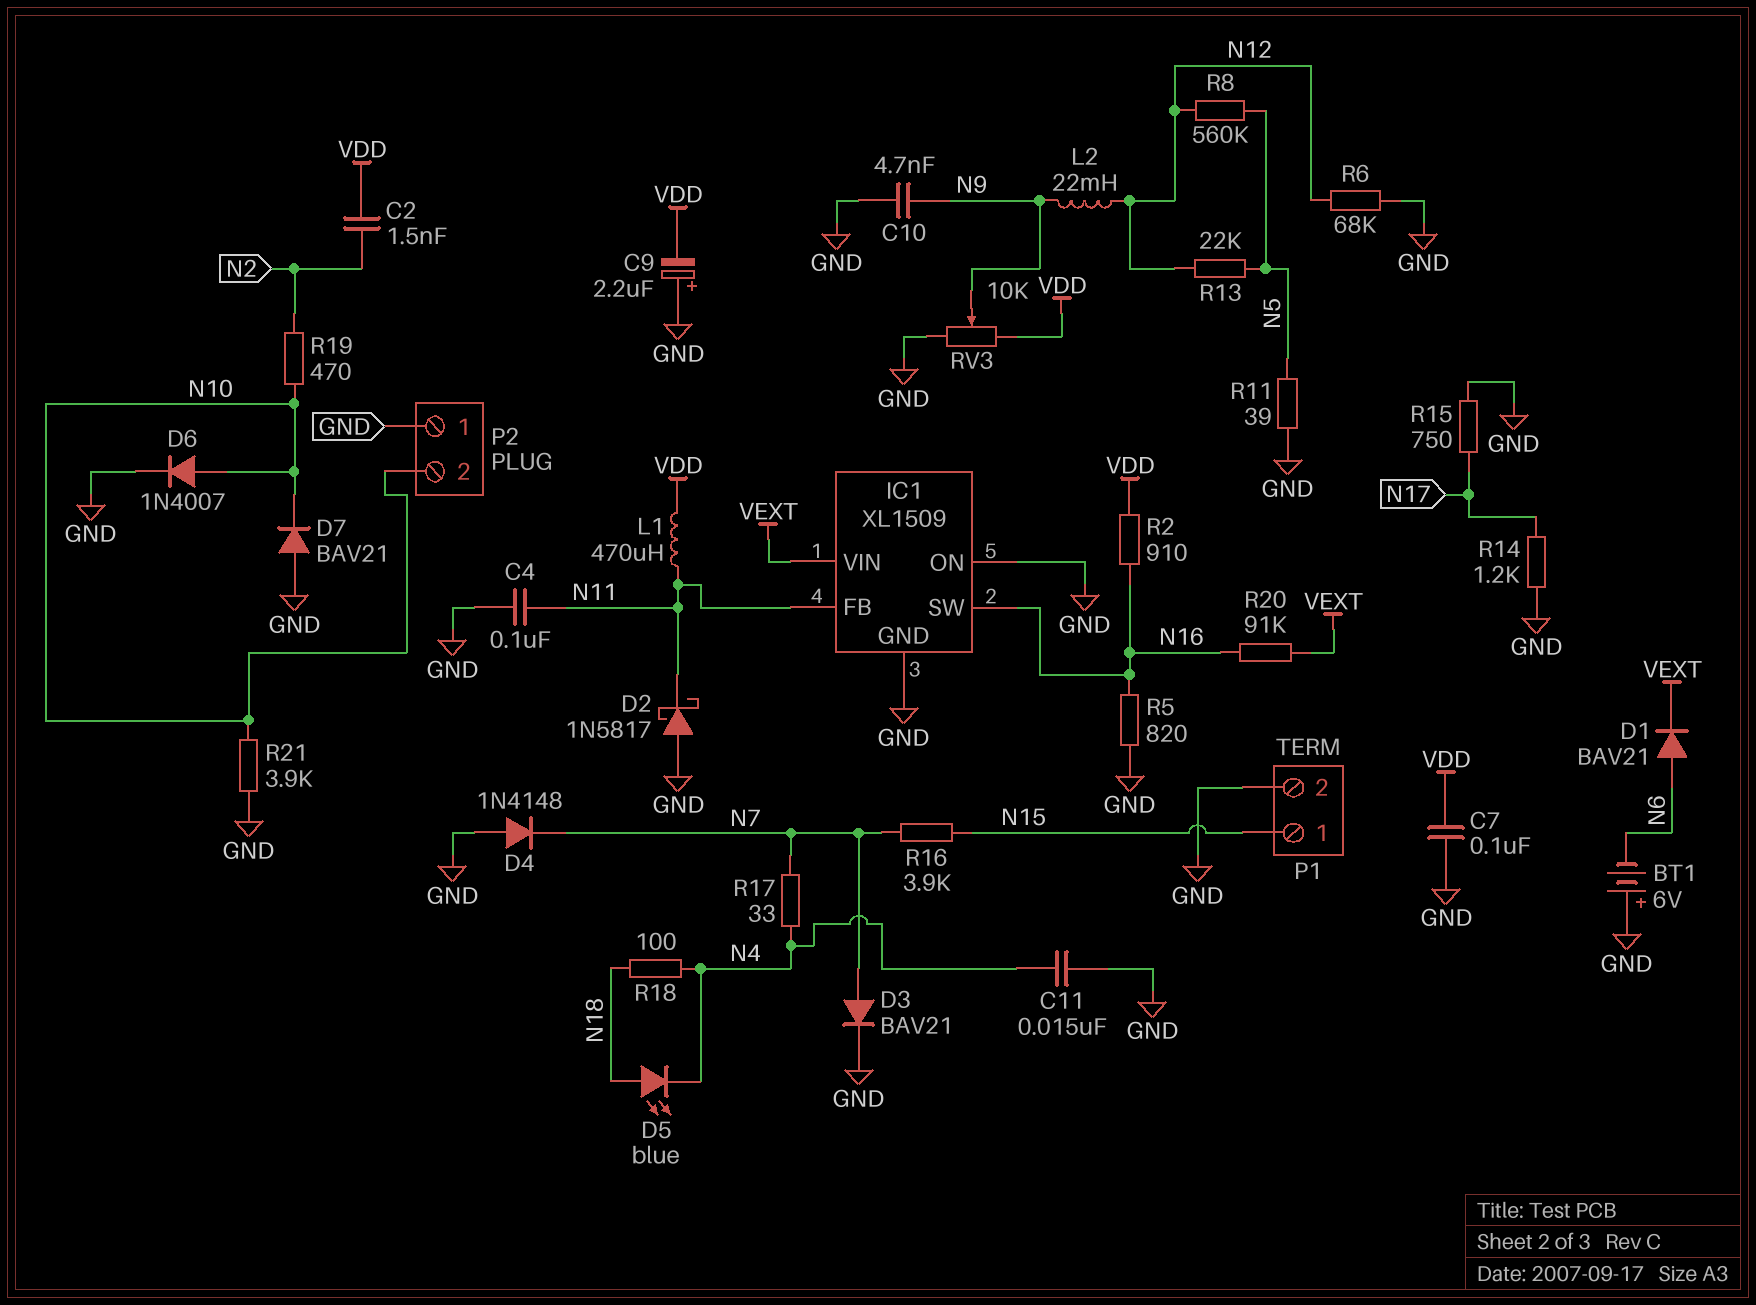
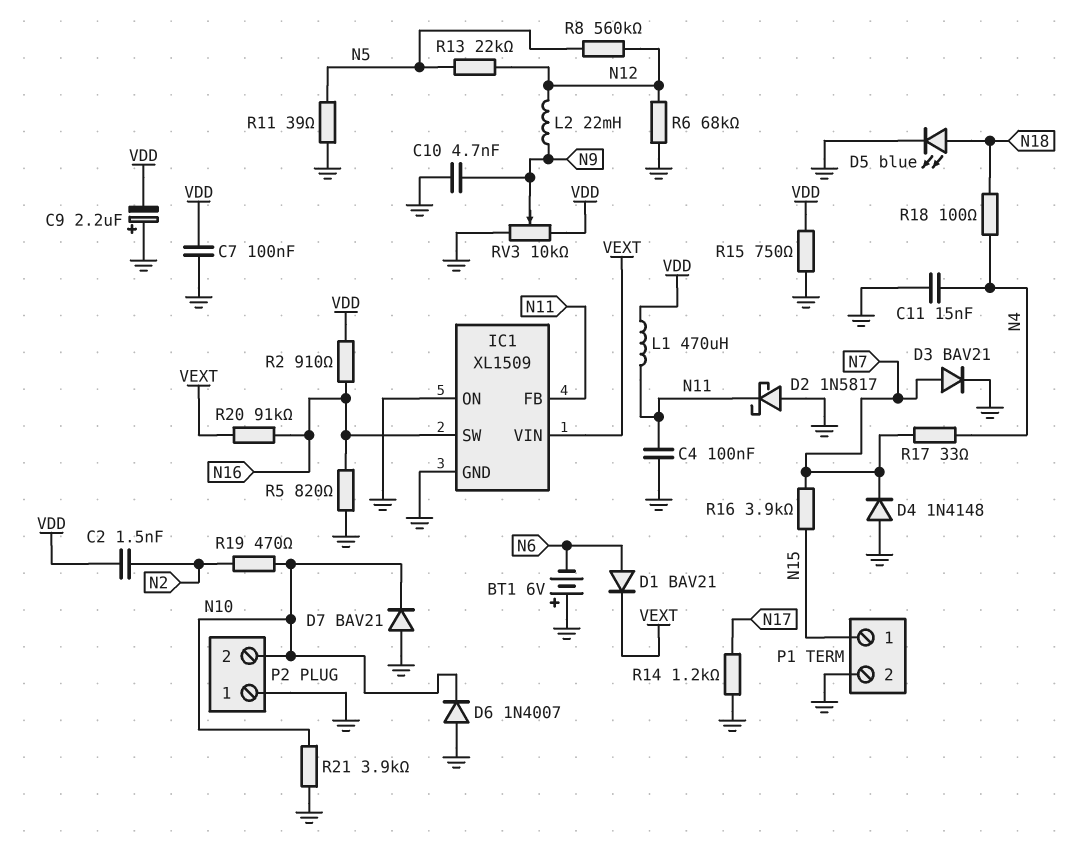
D5: LED blue (A N18, K N4) -> LED blue (A N18, K GND)
D6: diode 1N4007 (A N10, K GND) -> diode 1N4007 (A GND, K N10)
R15: 750 (GND, N17) -> 750 (GND, VDD)

